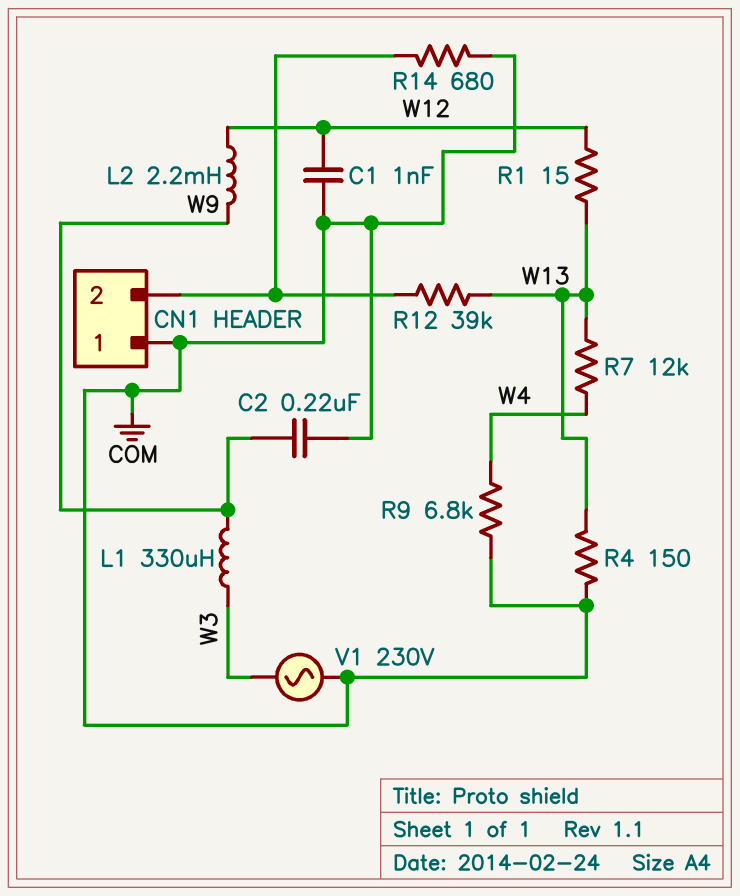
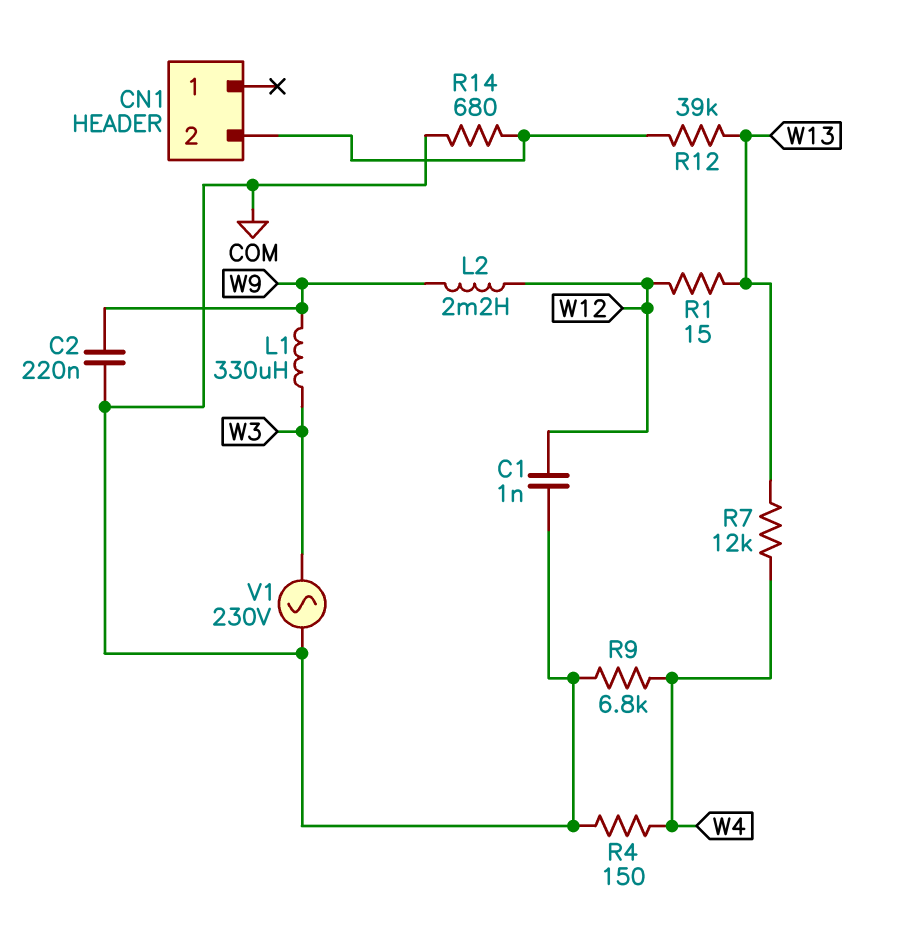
CN1 pin 1: COM -> none
R4: 150 (COM, W13) -> 150 (COM, W4)

